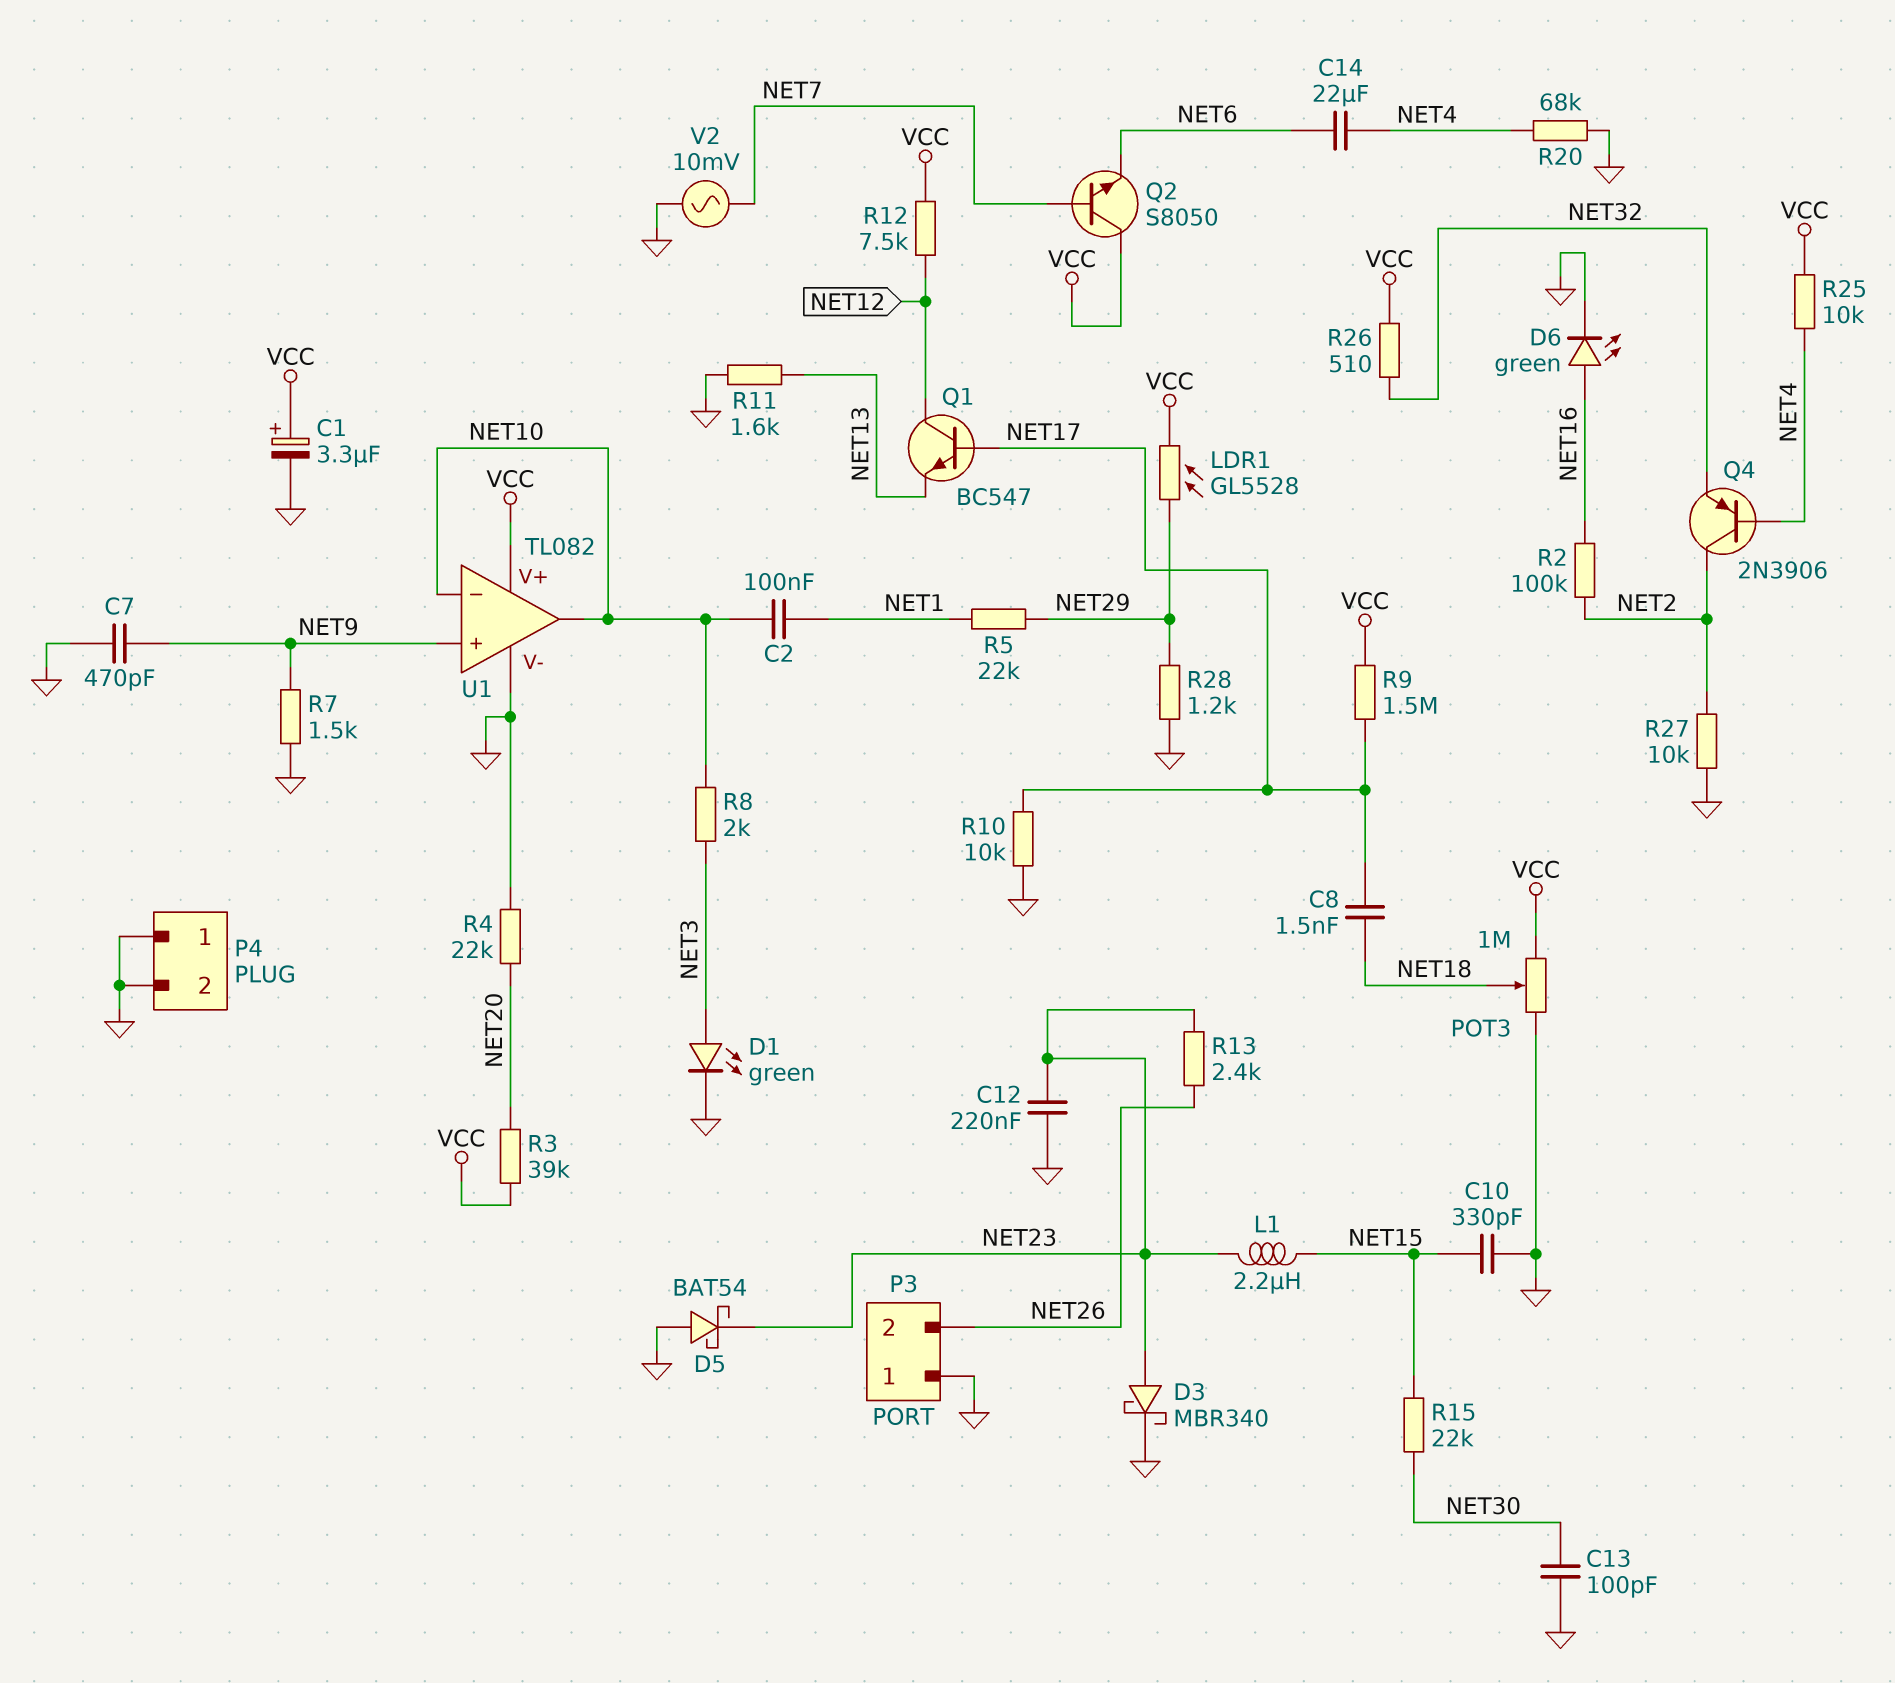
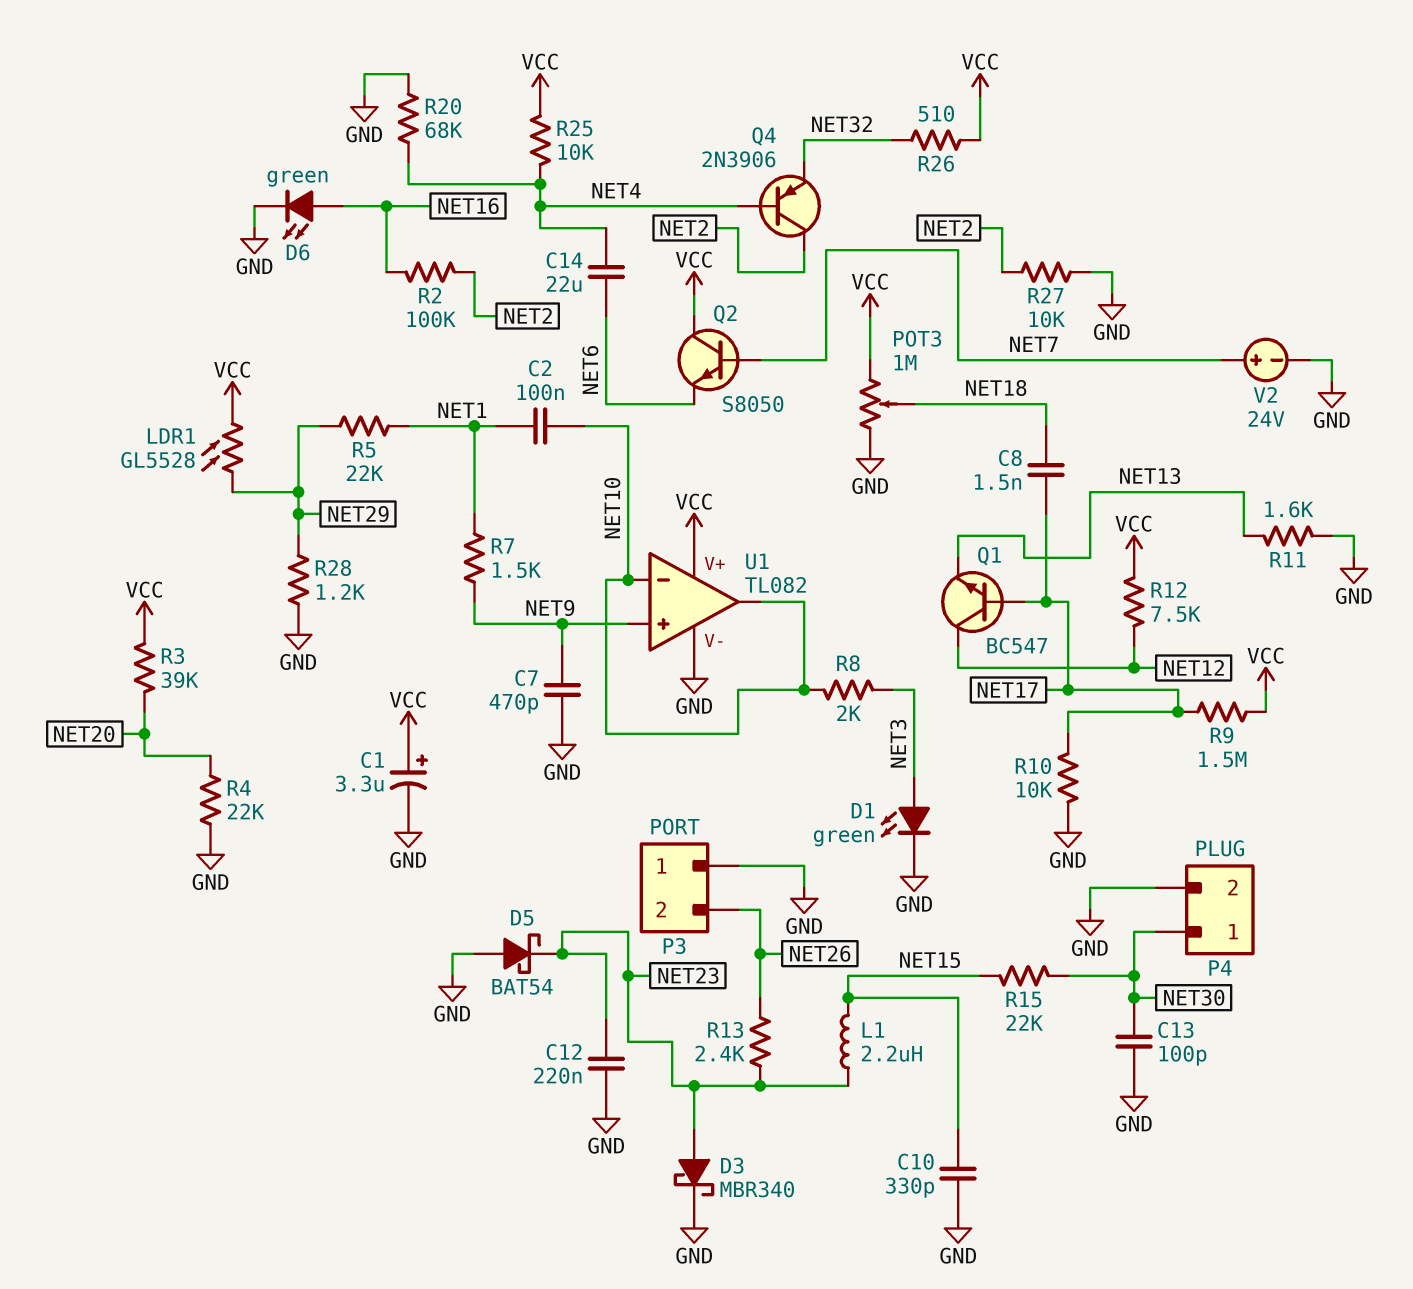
P4 pin 1: GND -> NET30
R7: 1.5k (GND, NET9) -> 1.5k (NET1, NET9)
V2: AC 10mV (GND, NET7) -> 24V (plus NET7, minus GND)

